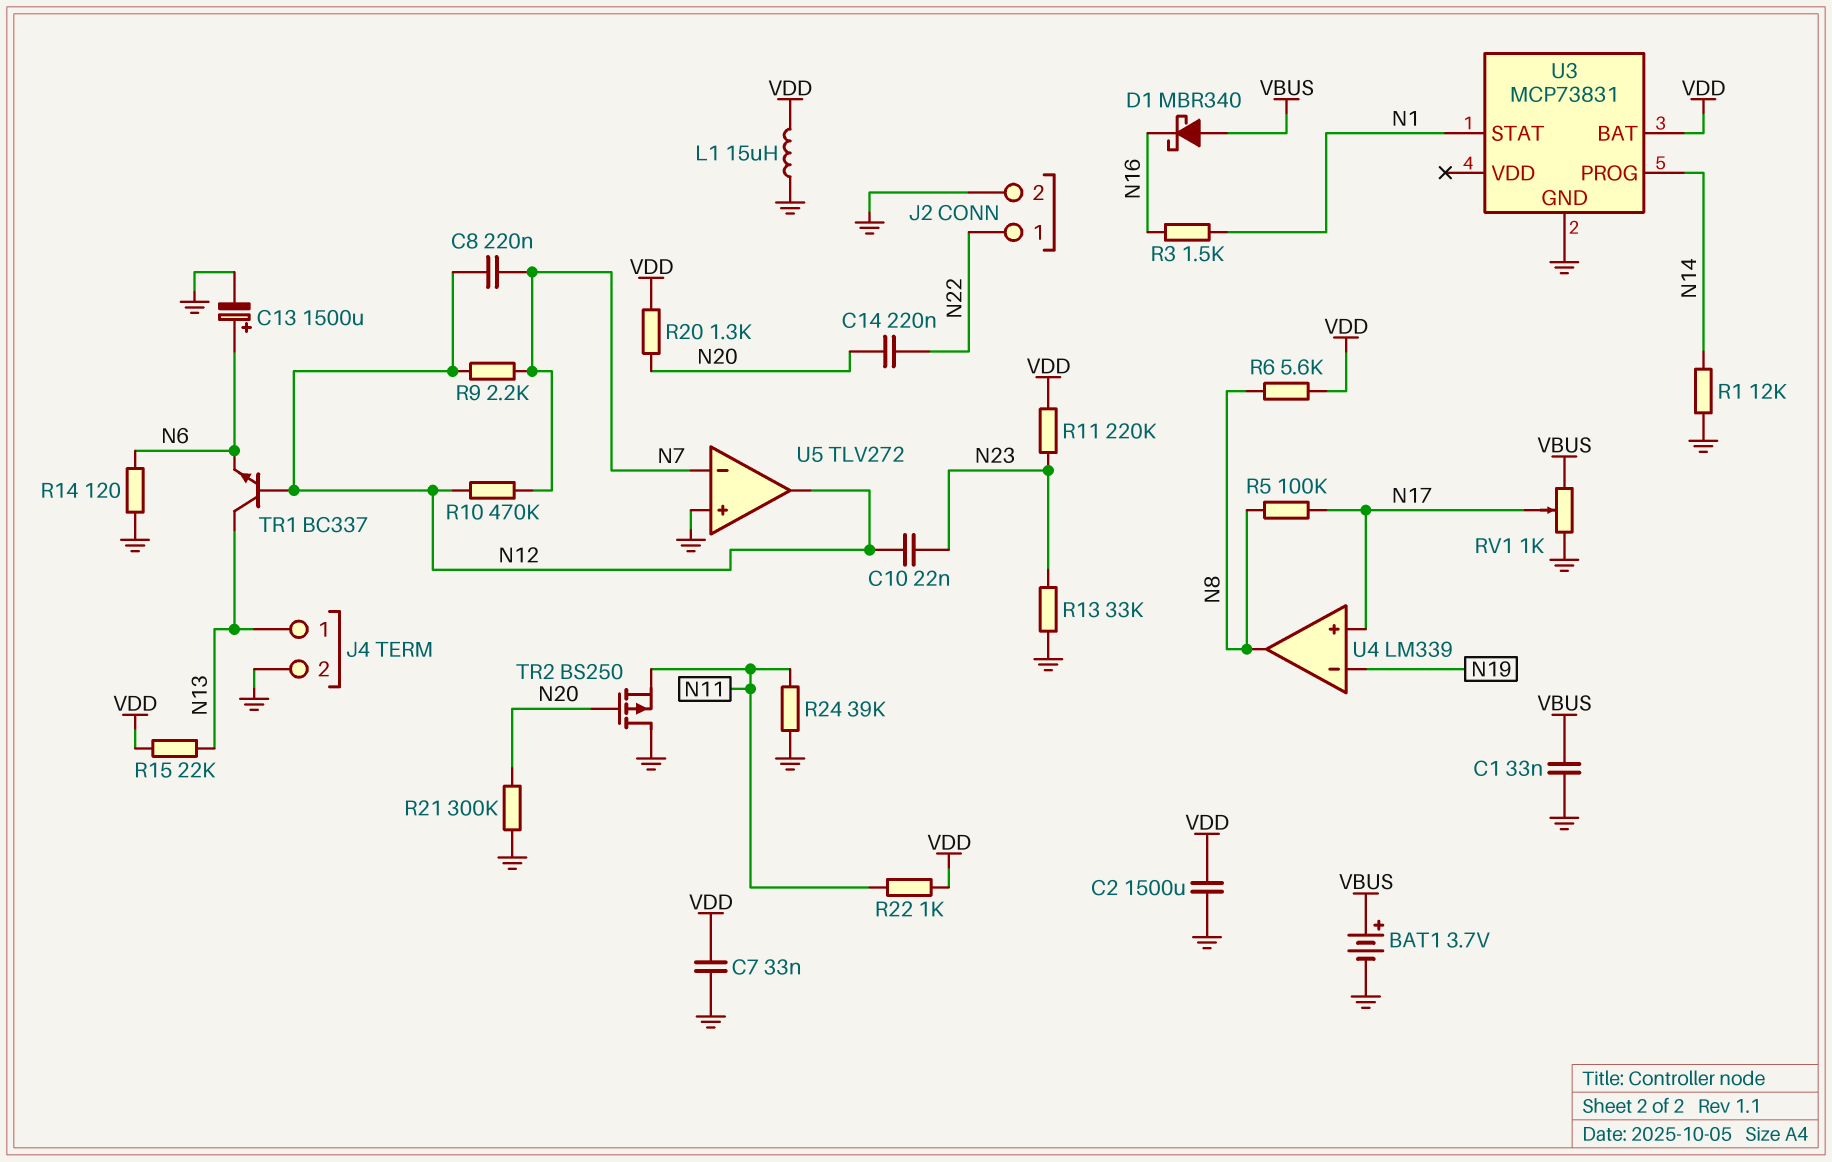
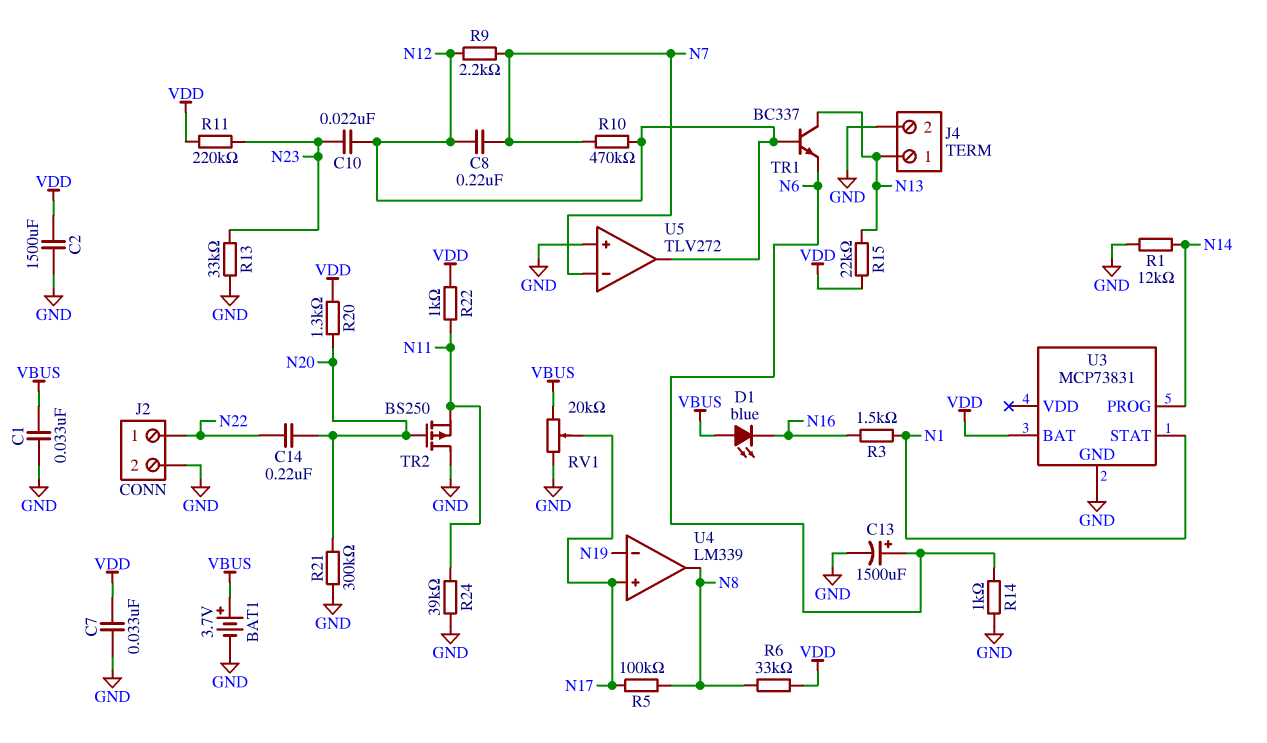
D1: schottky MBR340 (A VBUS, K N16) -> LED blue (A VBUS, K N16)
L1: 15uH (GND, VDD) -> none
R6: 5.6k (N8, VDD) -> 33k (N8, VDD)
R14: 120 (GND, N6) -> 1k (GND, N6)
RV1: 1k (GND, VBUS, wiper N17) -> 20k (GND, VBUS, wiper N17)

